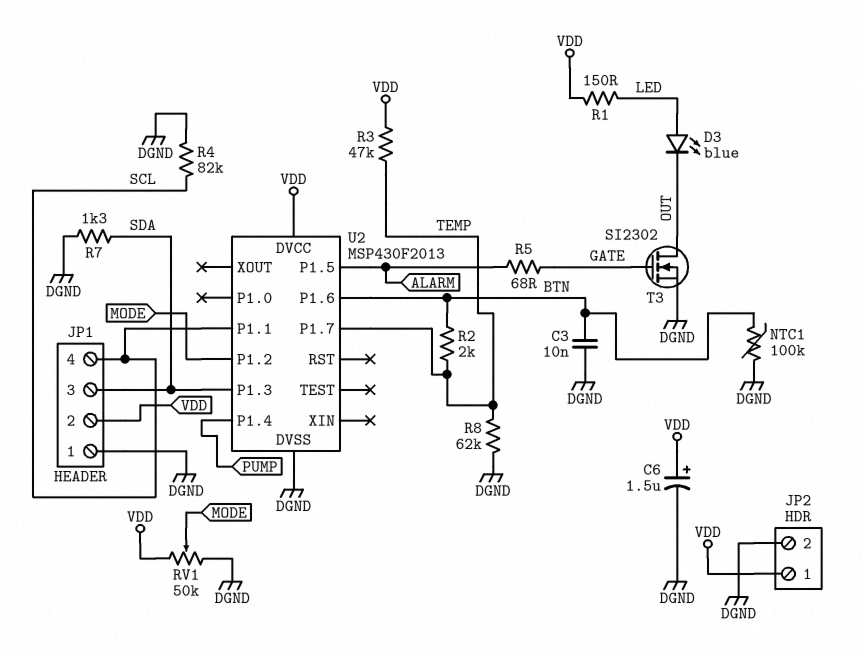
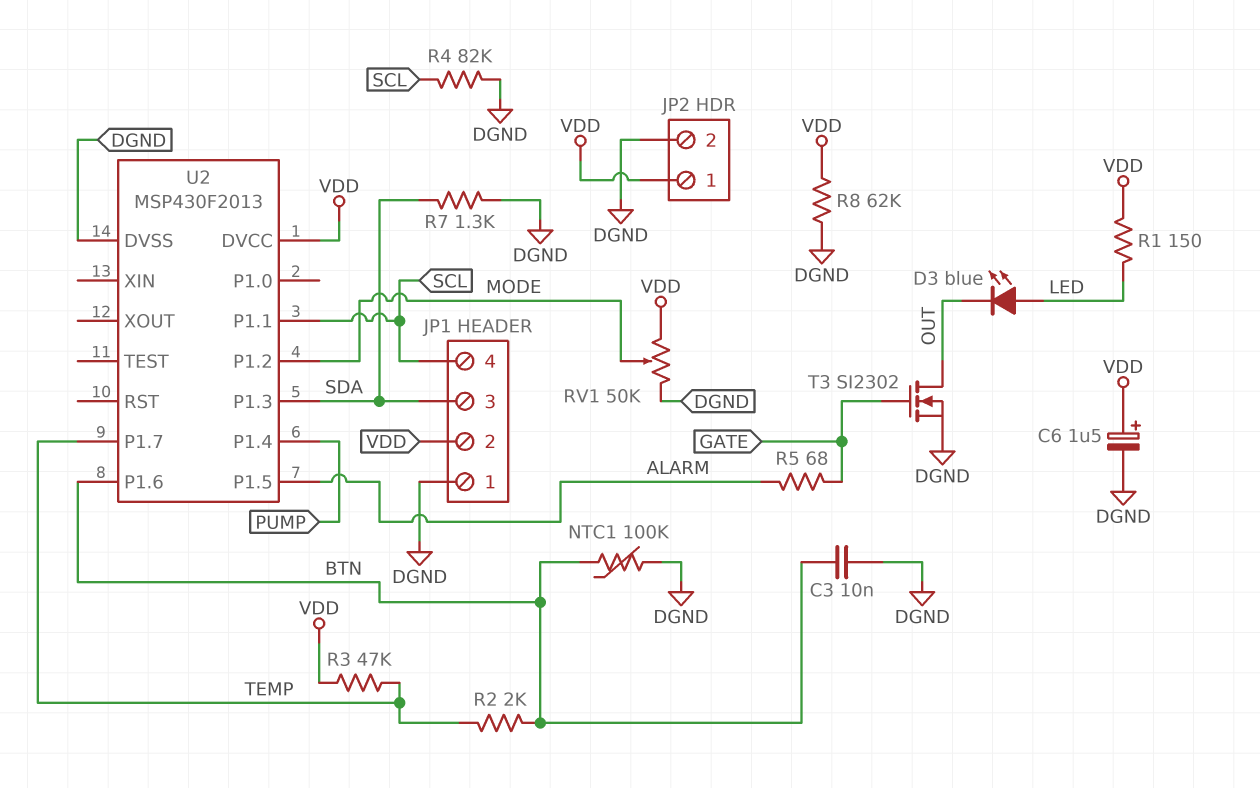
R8: 62k (DGND, TEMP) -> 62k (DGND, VDD)

